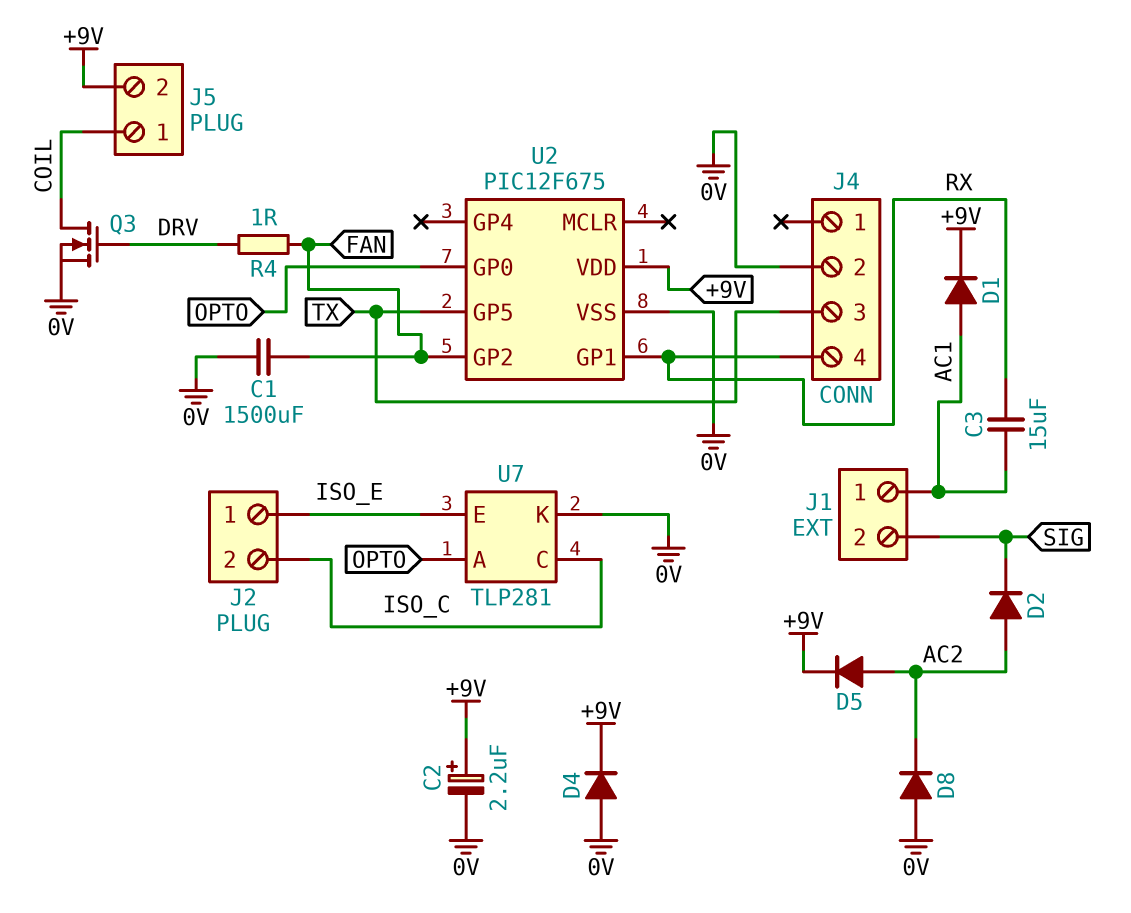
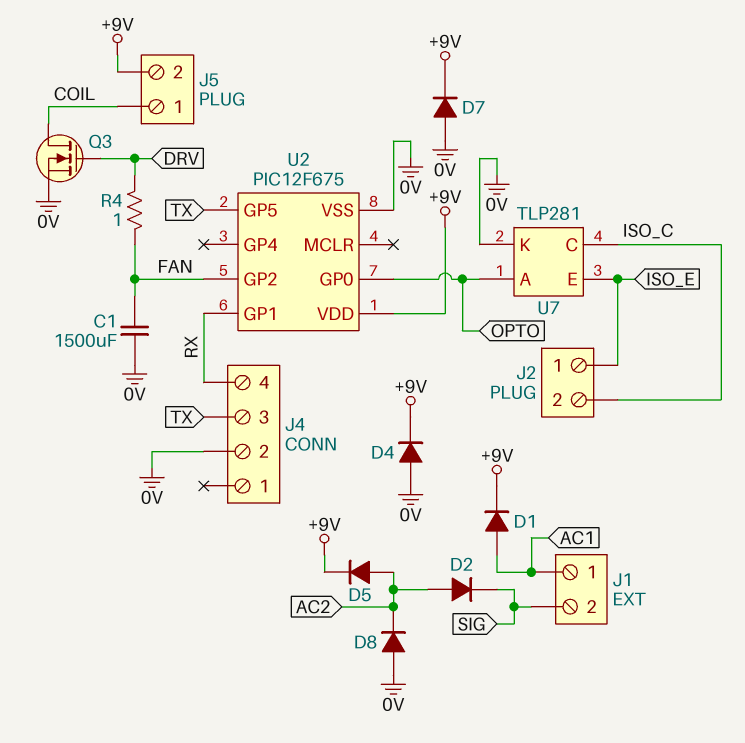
C2: 2.2uF (plus +9V, minus 0V) -> none
C3: 15uF (AC1, RX) -> none
D7: none -> diode (A 0V, K +9V)

